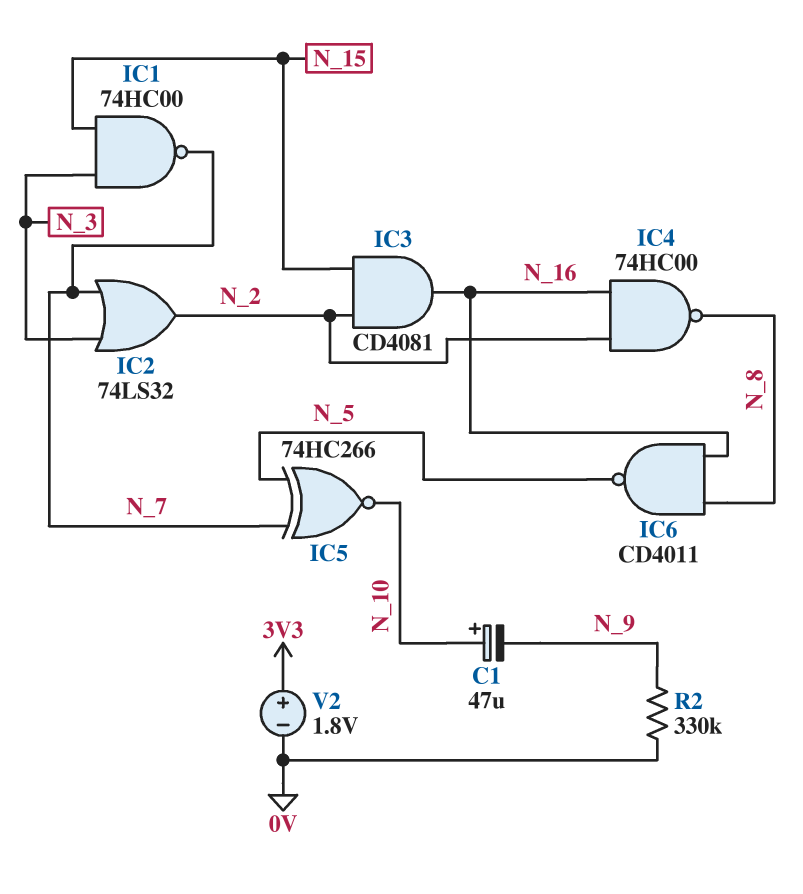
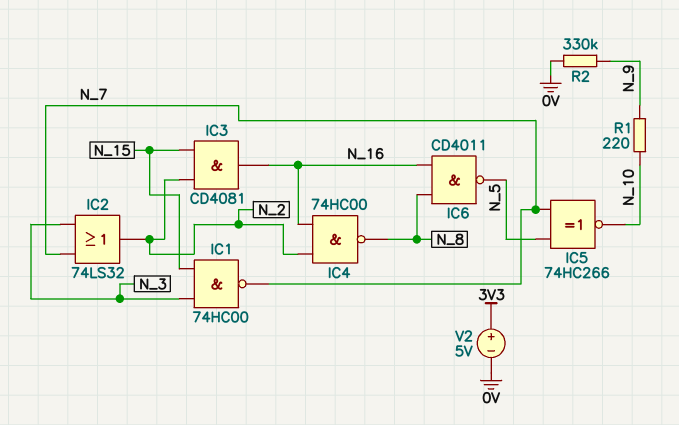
C1: 47uF (plus N_10, minus N_9) -> none
R1: none -> 220 (N_9, N_10)
V2: 1.8V (plus 3V3, minus 0V) -> 5V (plus 3V3, minus 0V)

